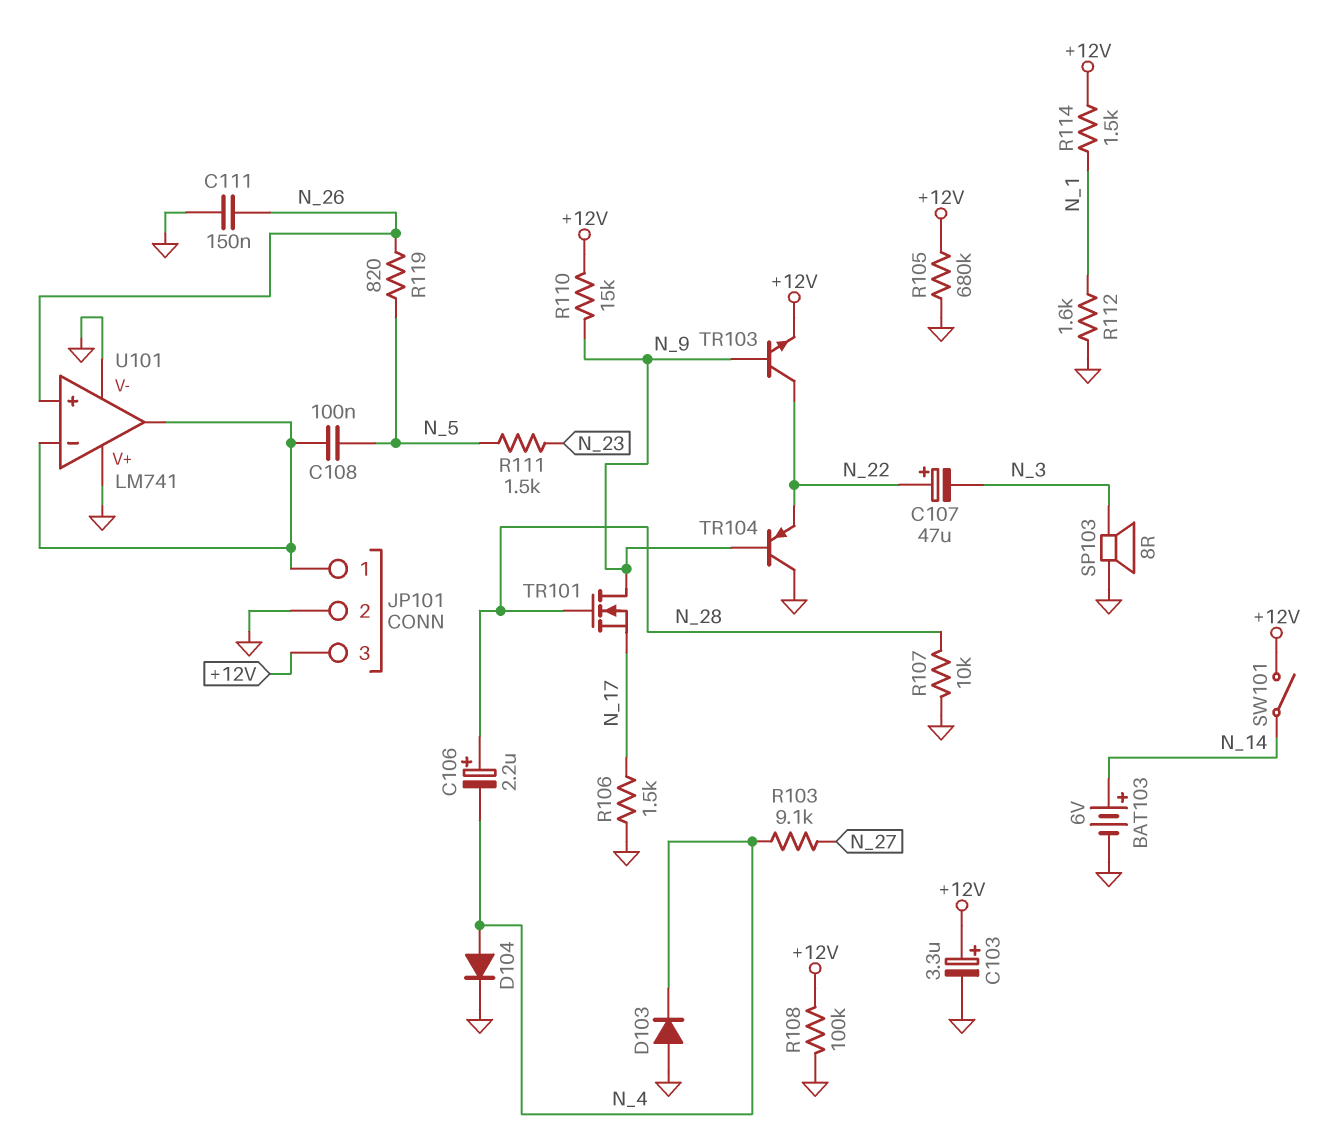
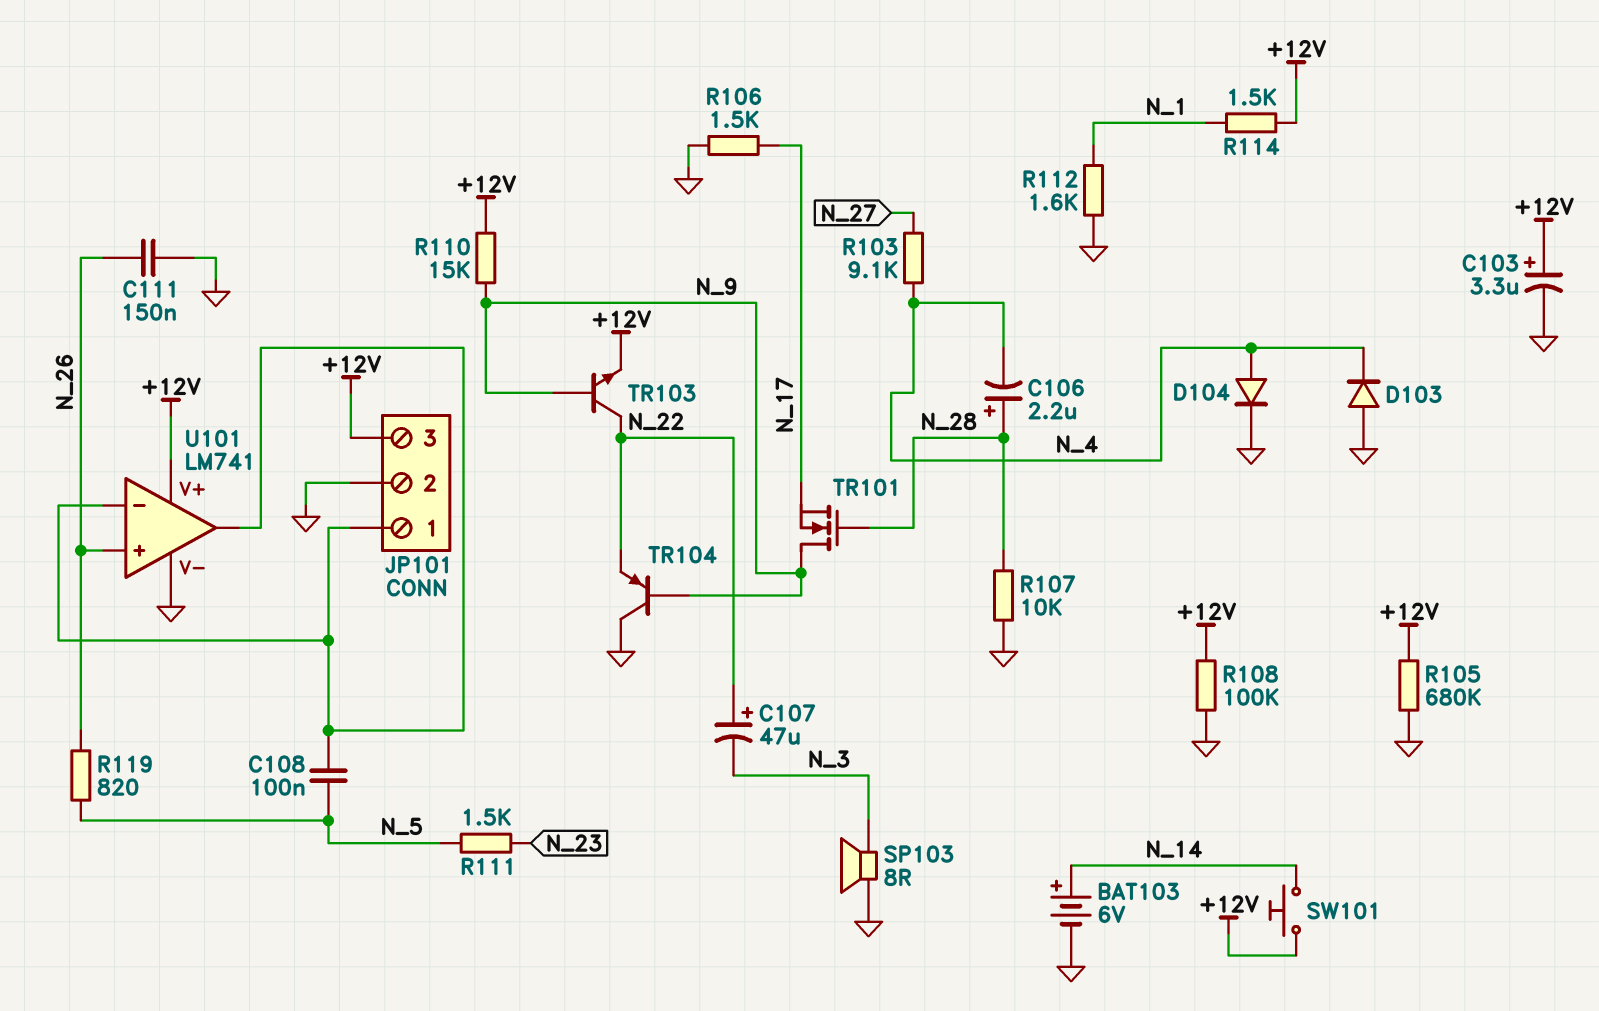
SW101: switch (+12V, N_14) -> button (+12V, N_14)
U101 pin V+: GND -> +12V

